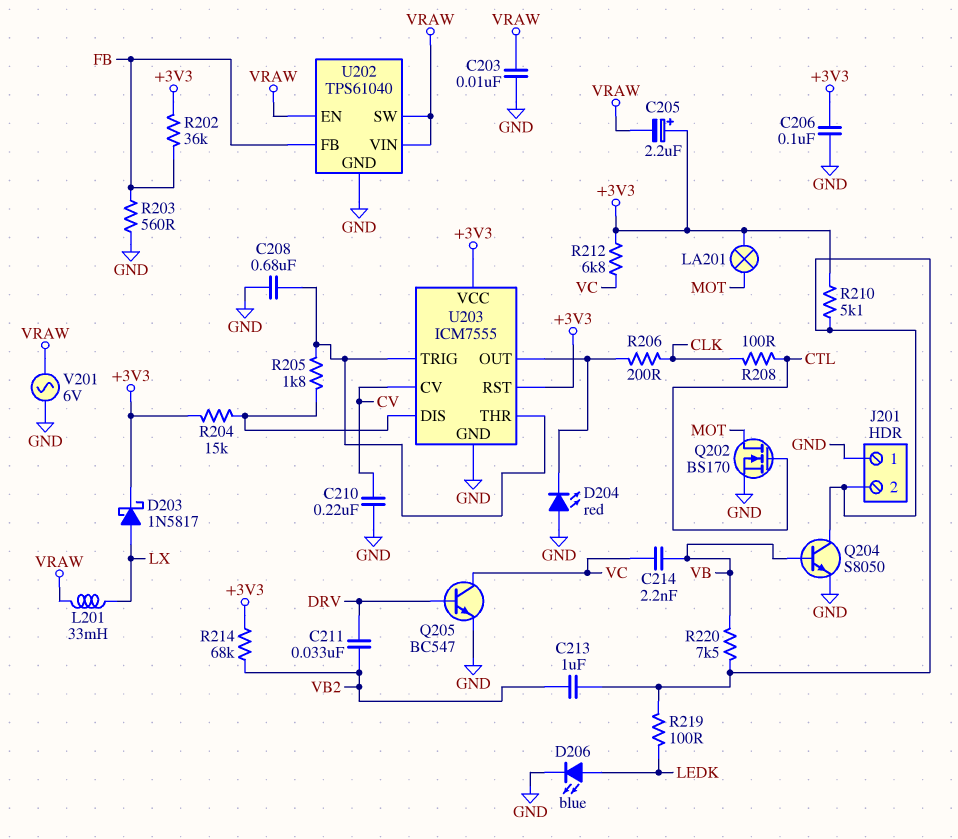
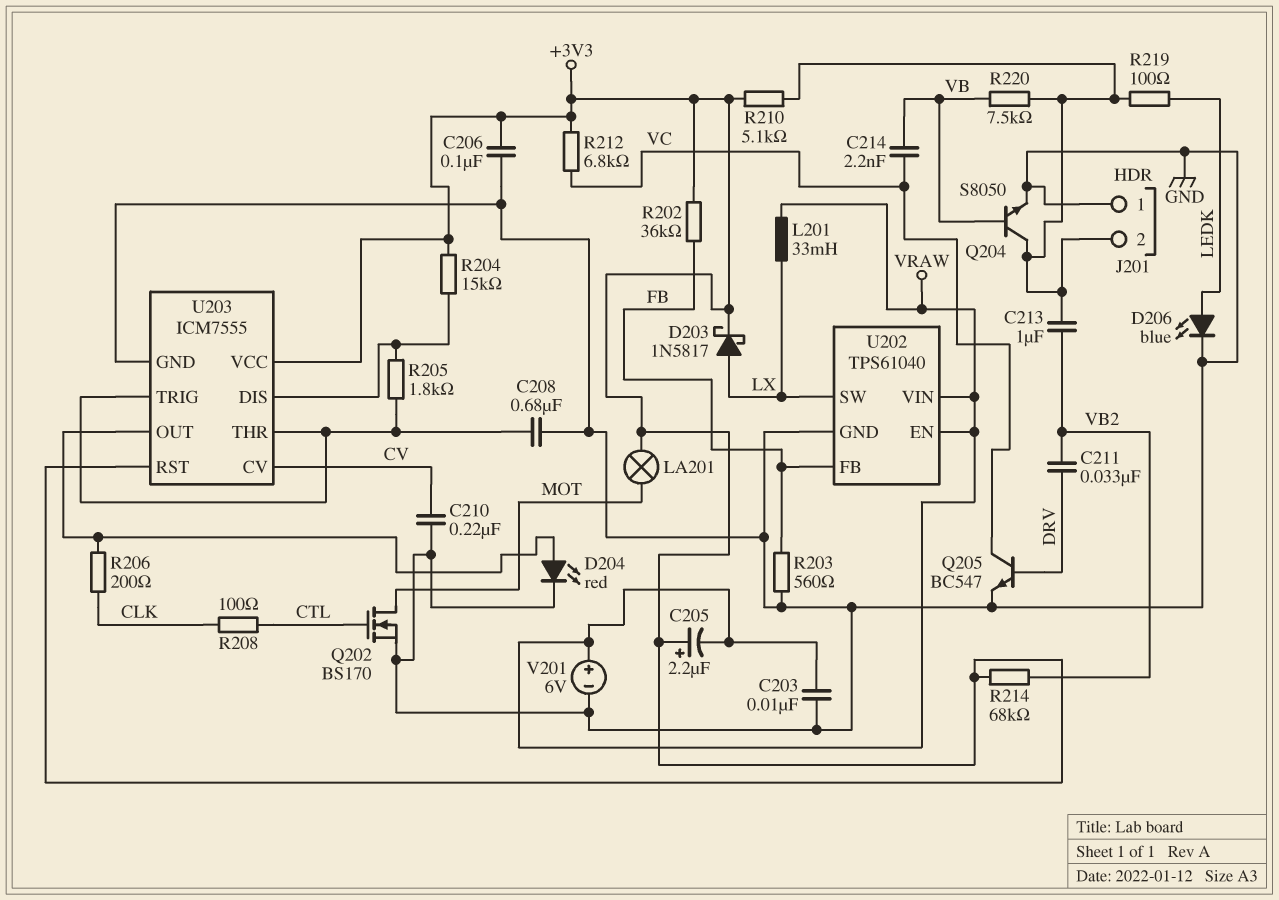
D204: LED red (A GND, K U203/OUT) -> LED red (A U203/OUT, K GND)
U202 pin SW: VRAW -> LX
V201: AC 6V (GND, VRAW) -> 6V (plus VRAW, minus GND)

